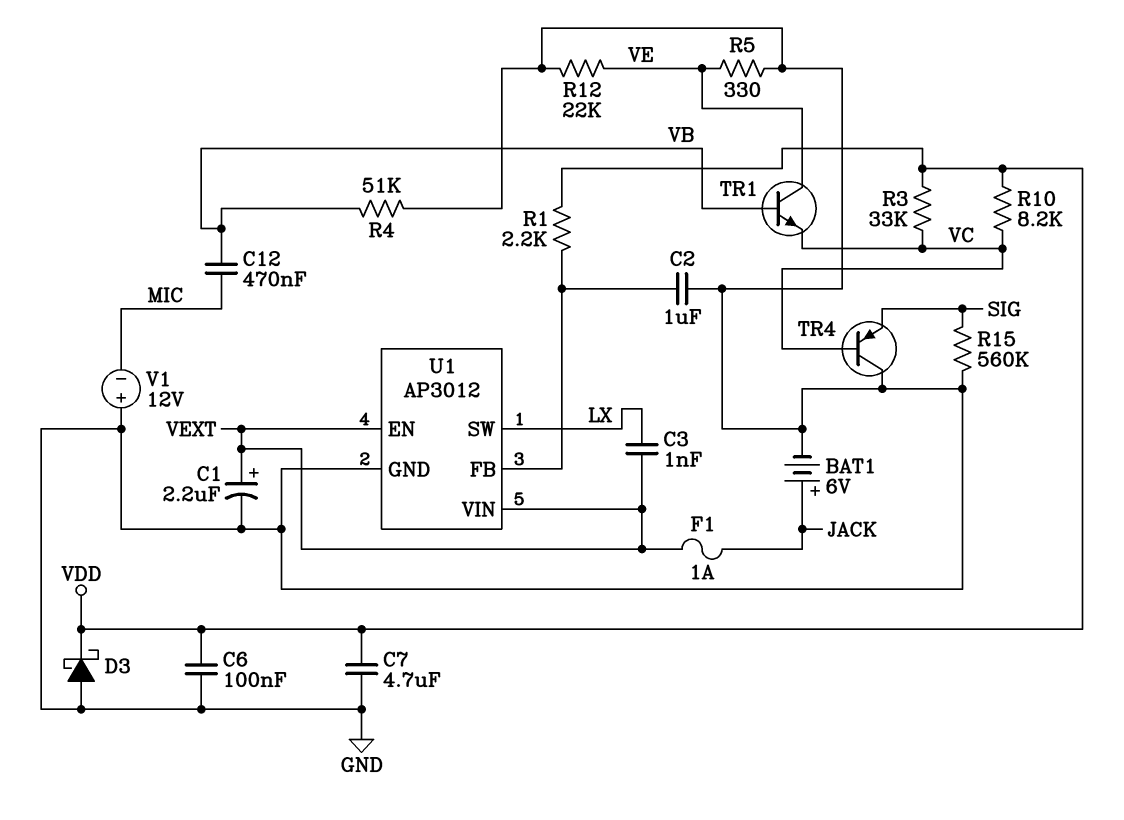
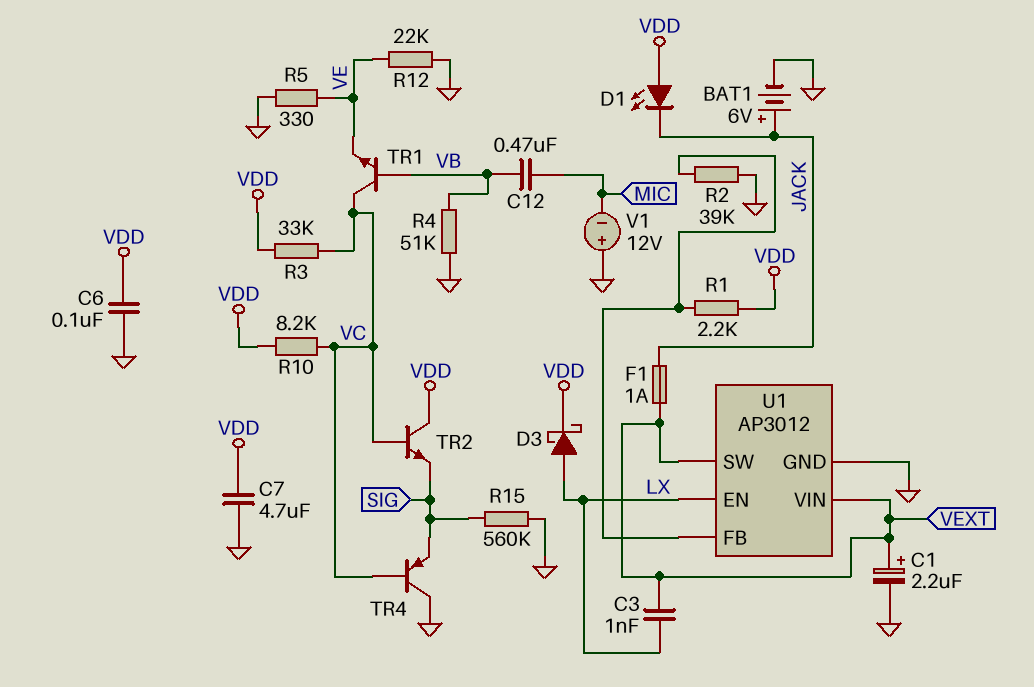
C2: 1uF (GND, U1/FB) -> none
D1: none -> LED (A VDD, K JACK)
D3: schottky (A GND, K VDD) -> schottky (A LX, K VDD)
R2: none -> 39k (GND, U1/FB)
TR1: NPN (B VB, C VE, E VC) -> NPN (B VB, C VC, E VE)
TR2: none -> NPN (B VC, C VDD, E SIG)
U1 pin EN: VEXT -> LX
U1 pin SW: LX -> VEXT

